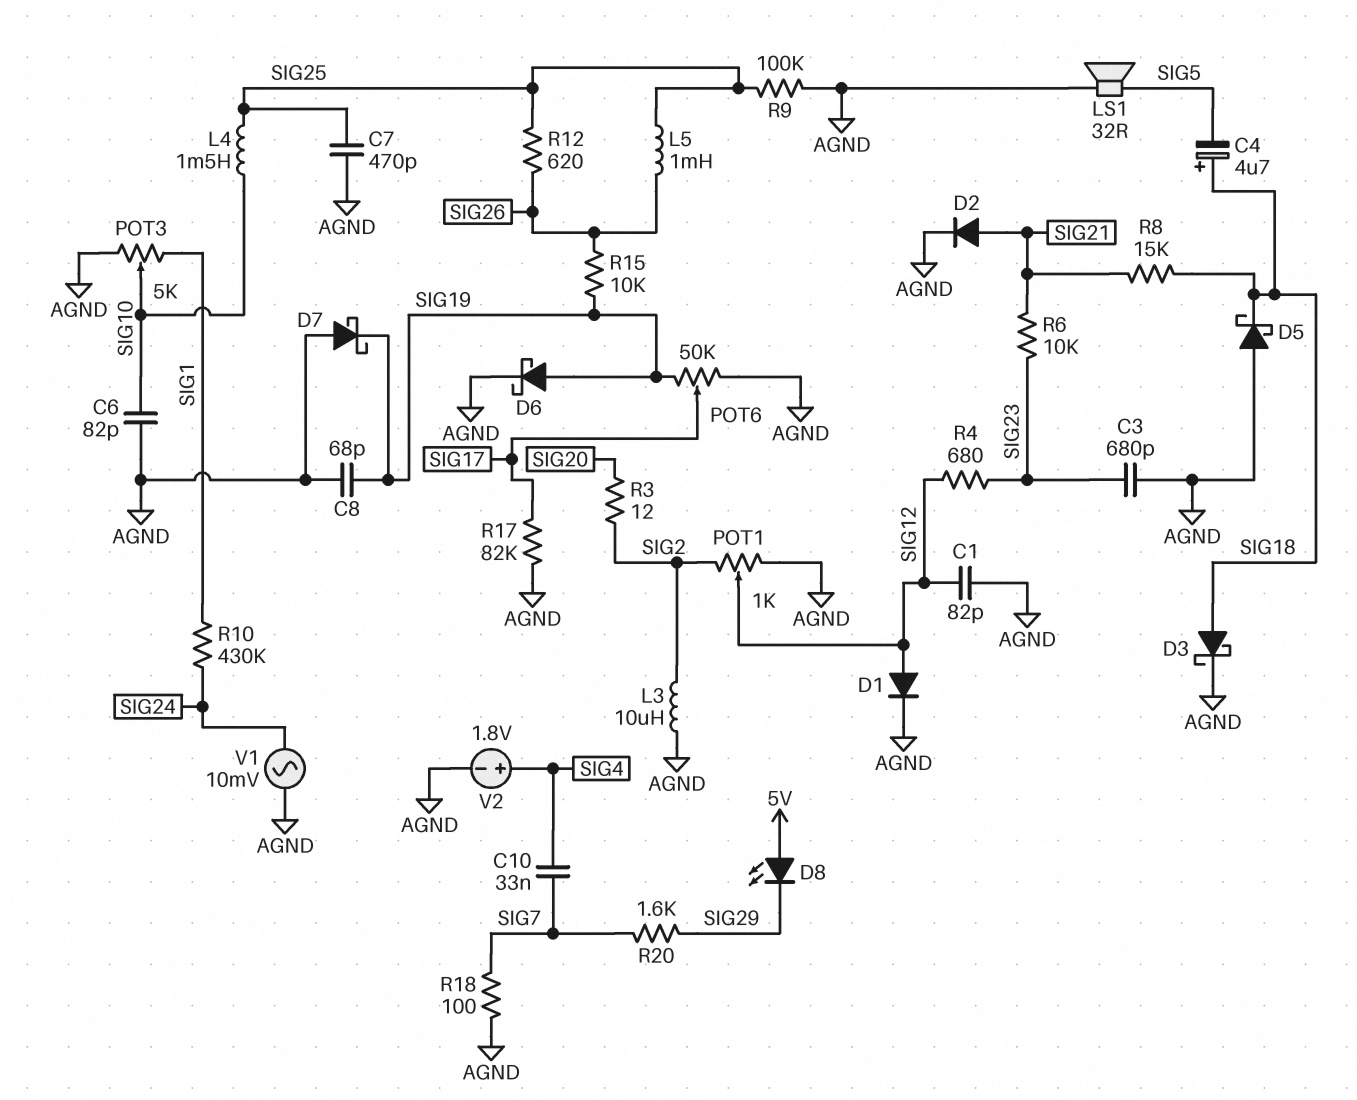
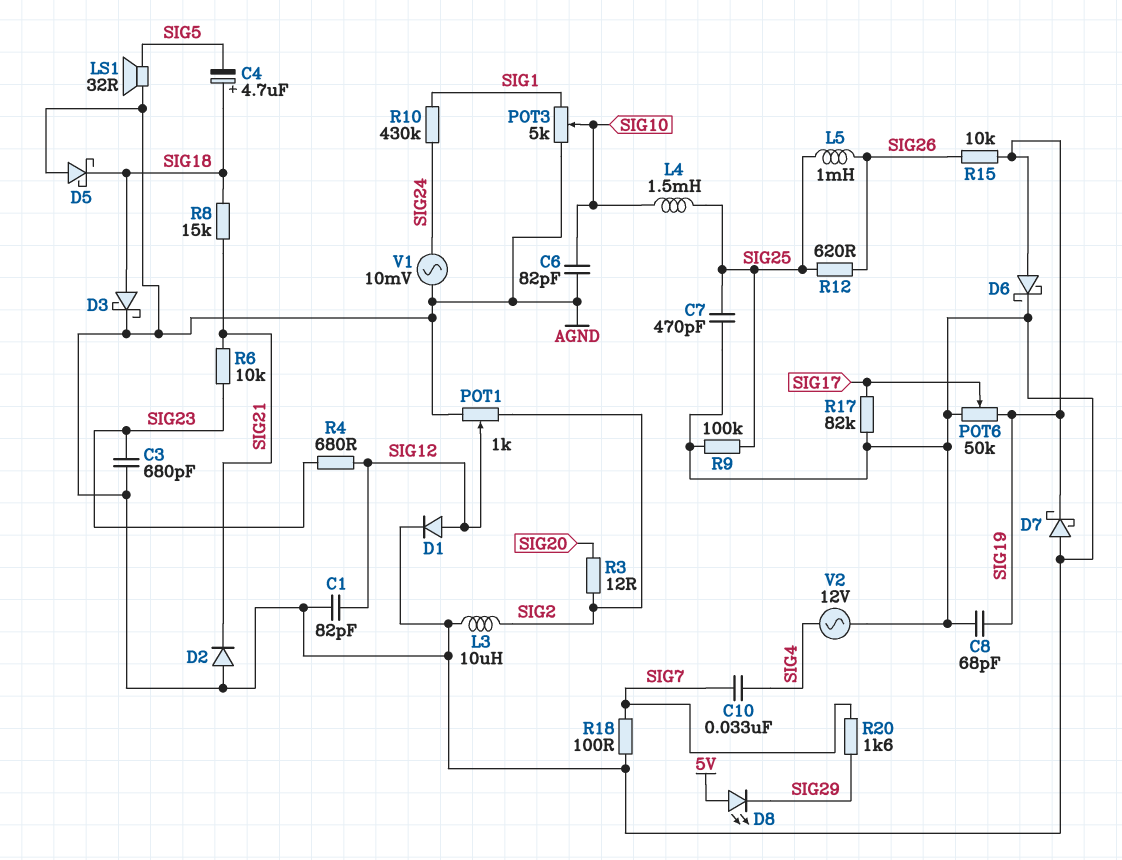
D2: diode (A SIG21, K AGND) -> diode (A AGND, K SIG21)
V2: 1.8V (plus SIG4, minus AGND) -> AC 12V (AGND, SIG4)

